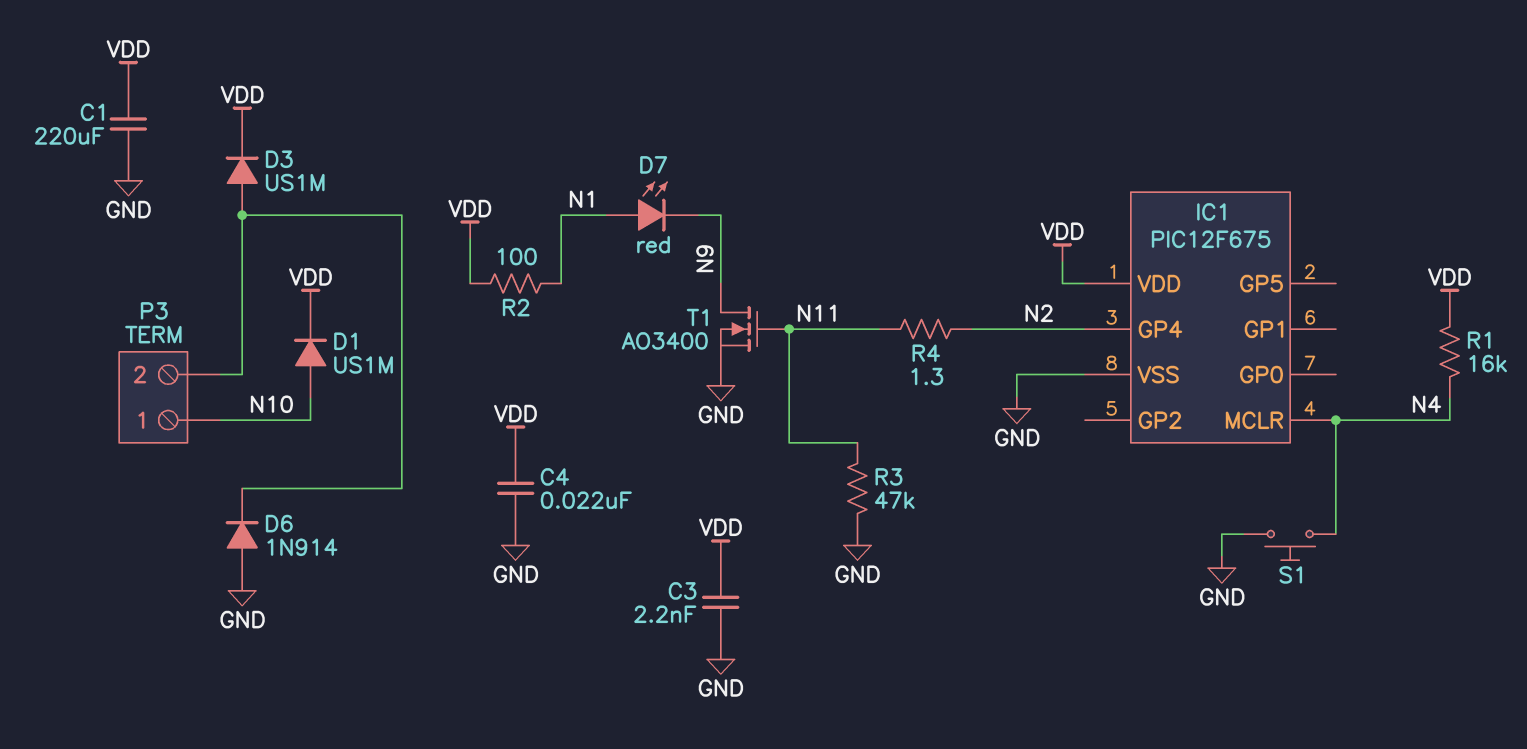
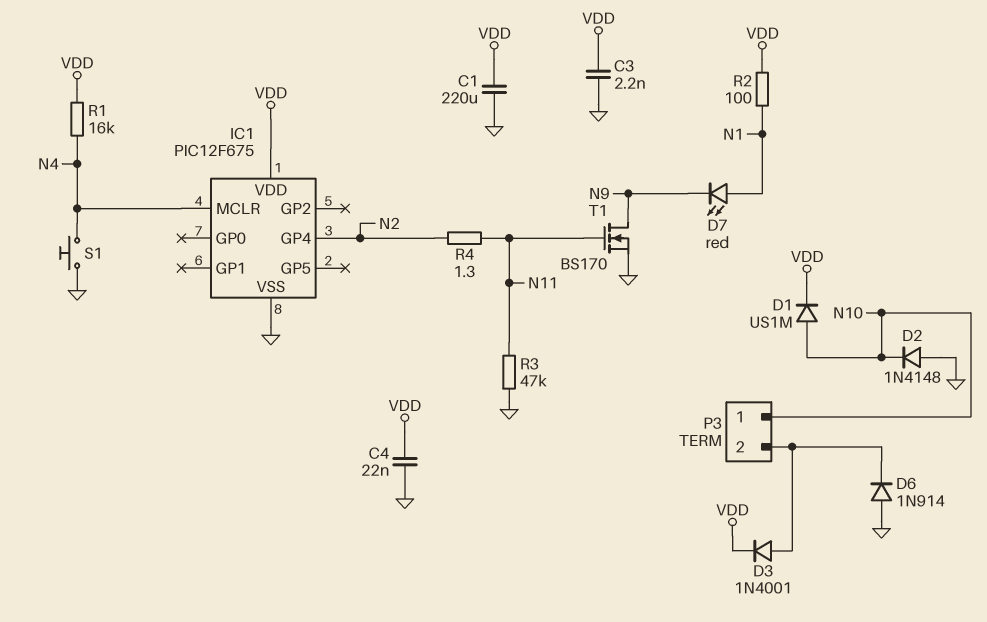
D2: none -> diode 1N4148 (A GND, K N10)
D3: diode US1M (A P3/2, K VDD) -> diode 1N4001 (A P3/2, K VDD)
T1: NMOS AO3400 (G N11, D N9, S GND) -> NMOS BS170 (G N11, D N9, S GND)

